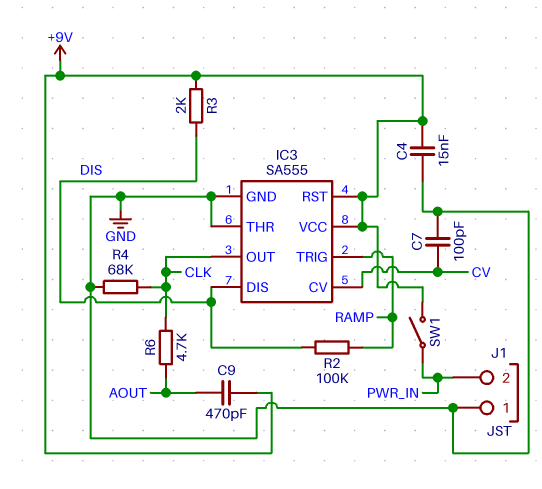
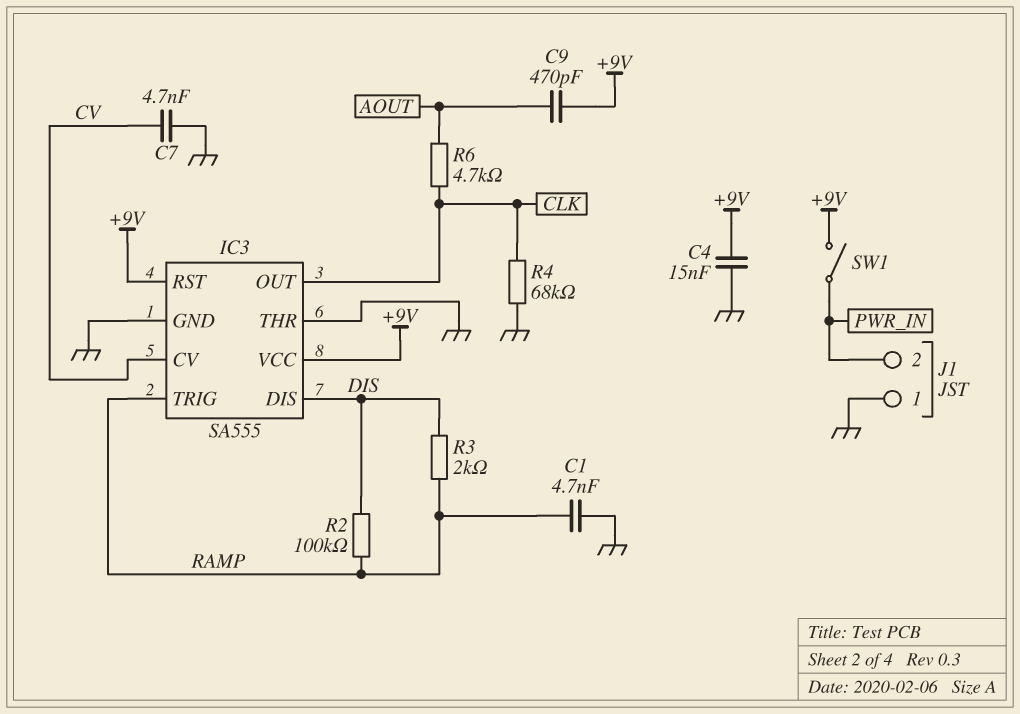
C1: none -> 4.7nF (GND, RAMP)
C7: 100pF (CV, GND) -> 4.7nF (CV, GND)
R3: 2k (+9V, DIS) -> 2k (DIS, RAMP)

